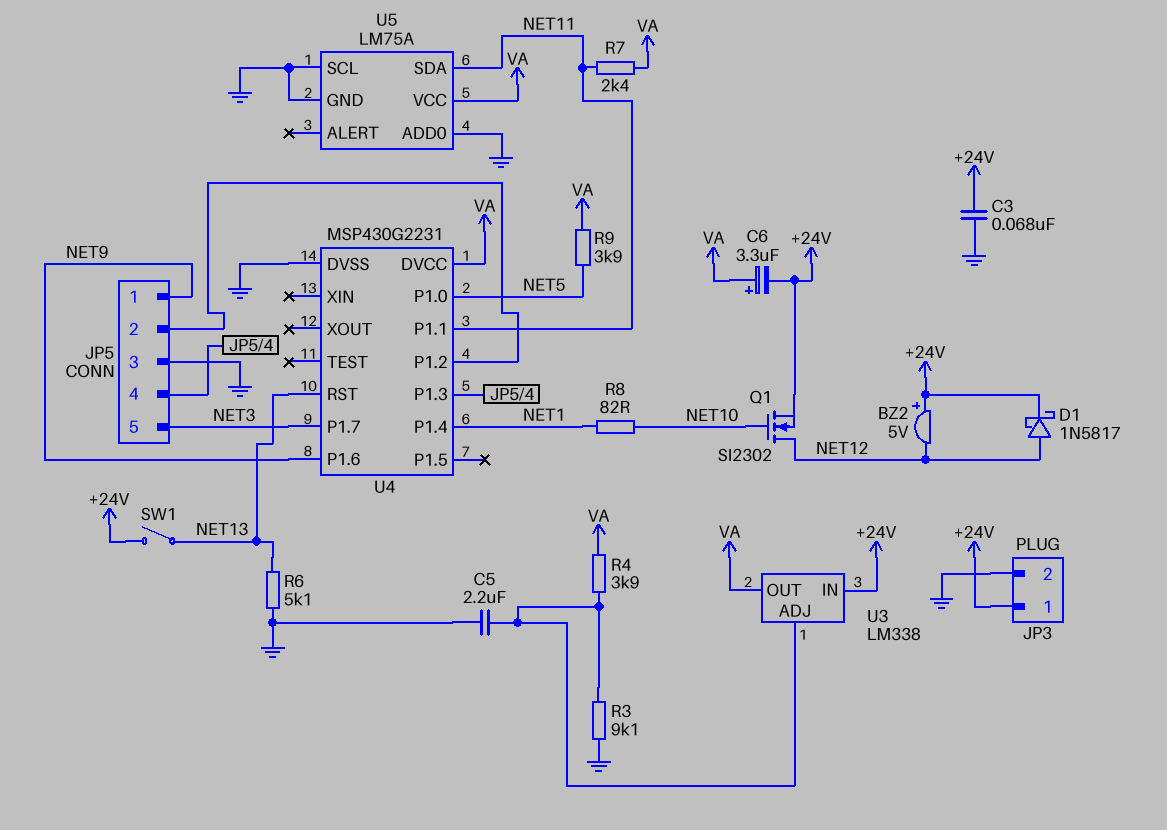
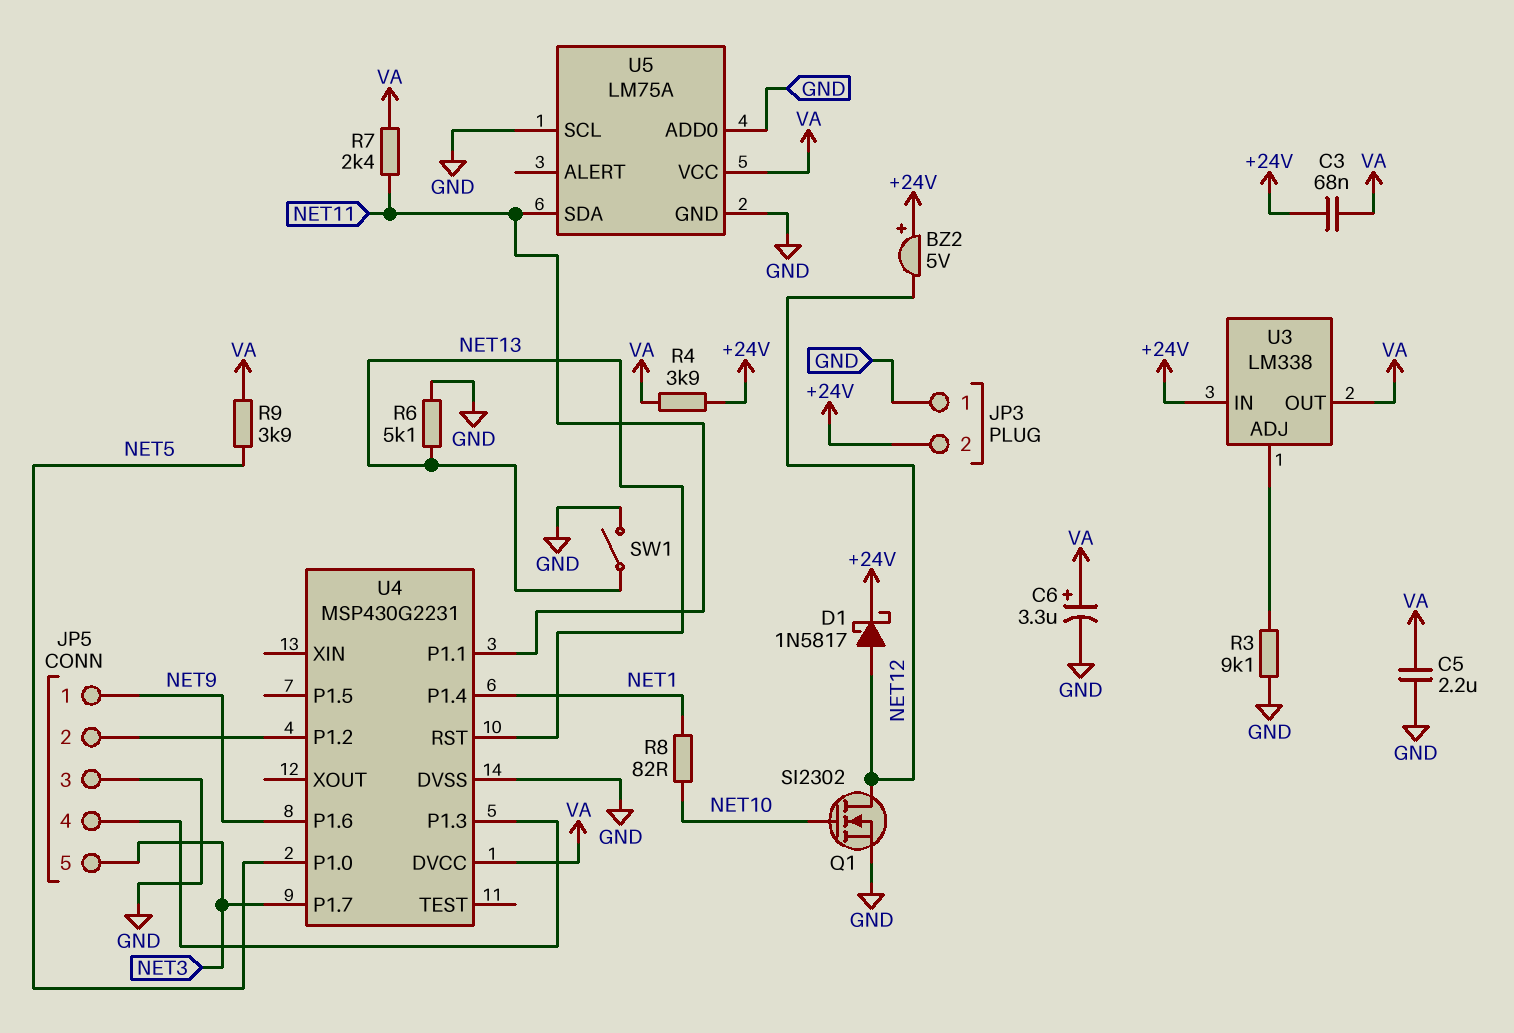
C3: 68nF (+24V, GND) -> 68nF (+24V, VA)
C5: 2.2uF (GND, U3/ADJ) -> 2.2uF (GND, VA)
C6: 3.3uF (plus VA, minus +24V) -> 3.3uF (plus VA, minus GND)
JP3 pin 1: +24V -> GND
JP3 pin 2: GND -> +24V
Q1: NMOS SI2302 (G NET10, D NET12, S +24V) -> NMOS SI2302 (G NET10, D NET12, S GND)
R4: 3.9k (U3/ADJ, VA) -> 3.9k (+24V, VA)
SW1: switch (+24V, NET13) -> switch (GND, NET13)

